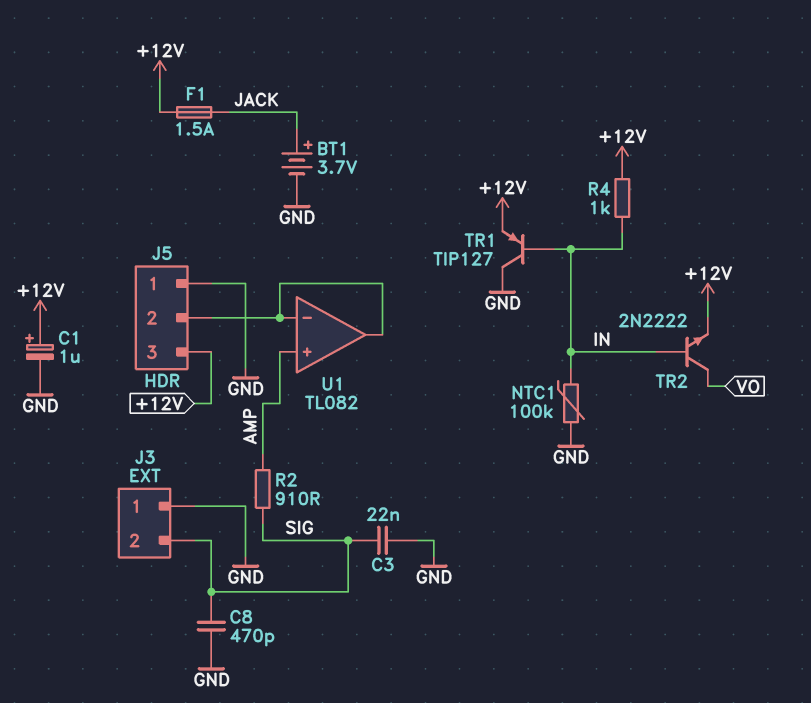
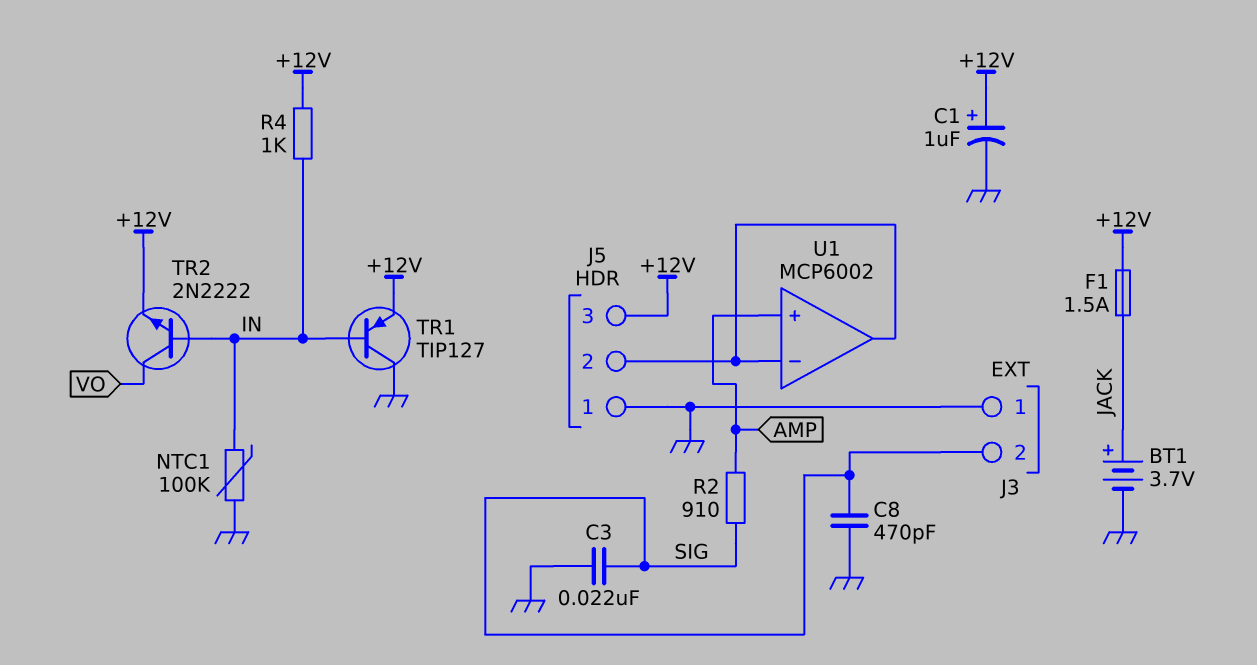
U1: TL082 -> MCP6002

